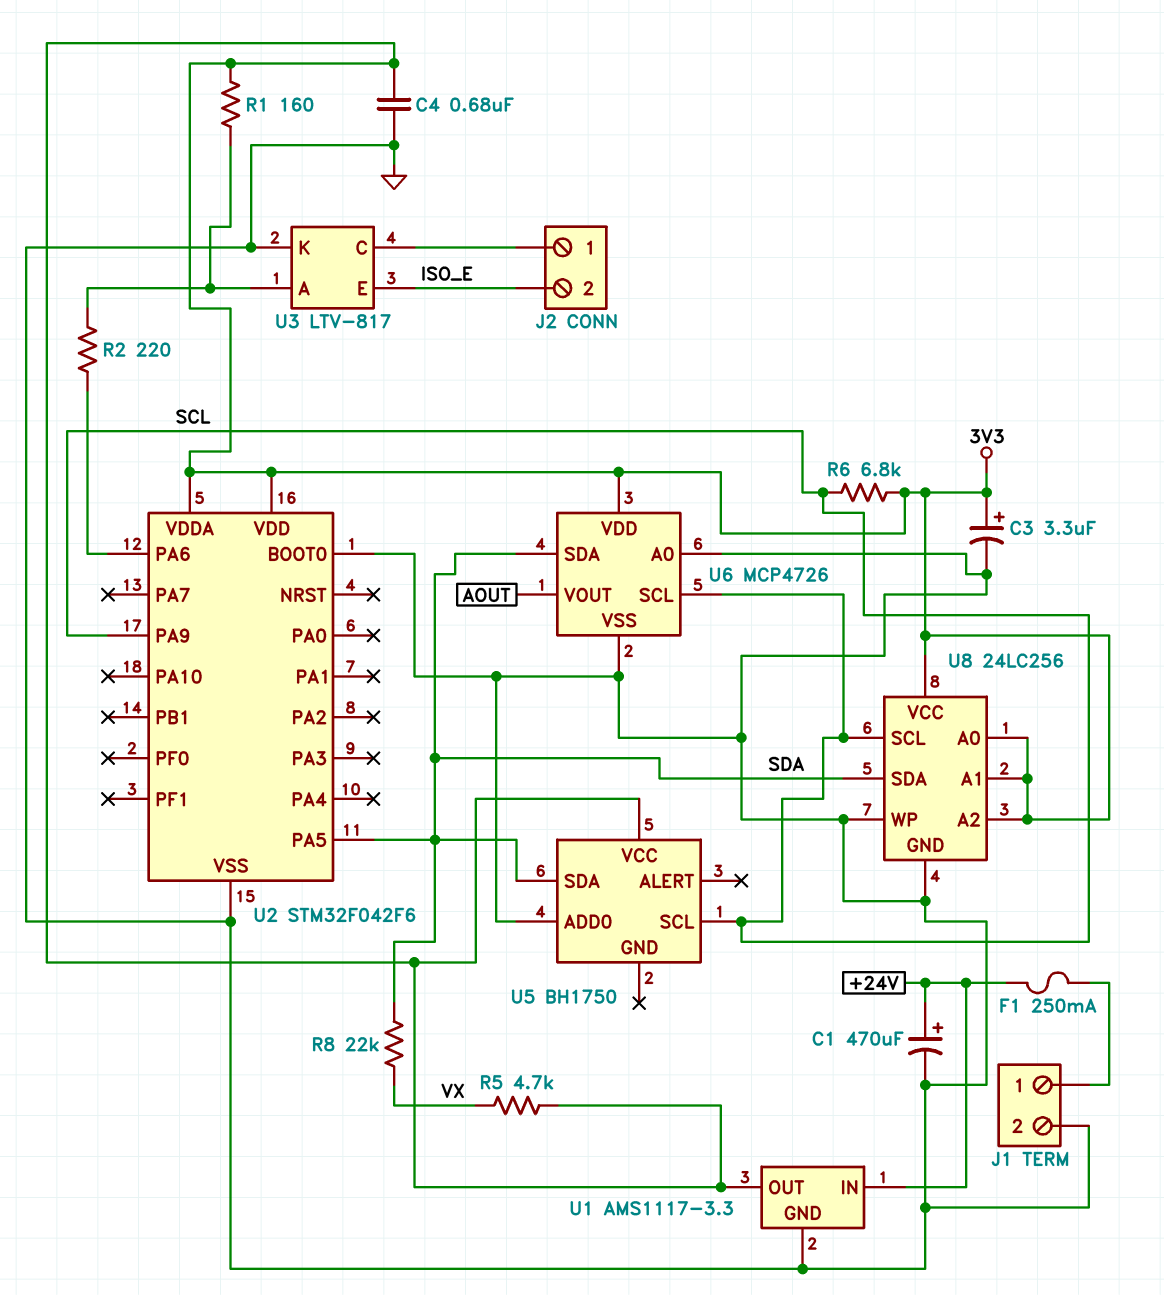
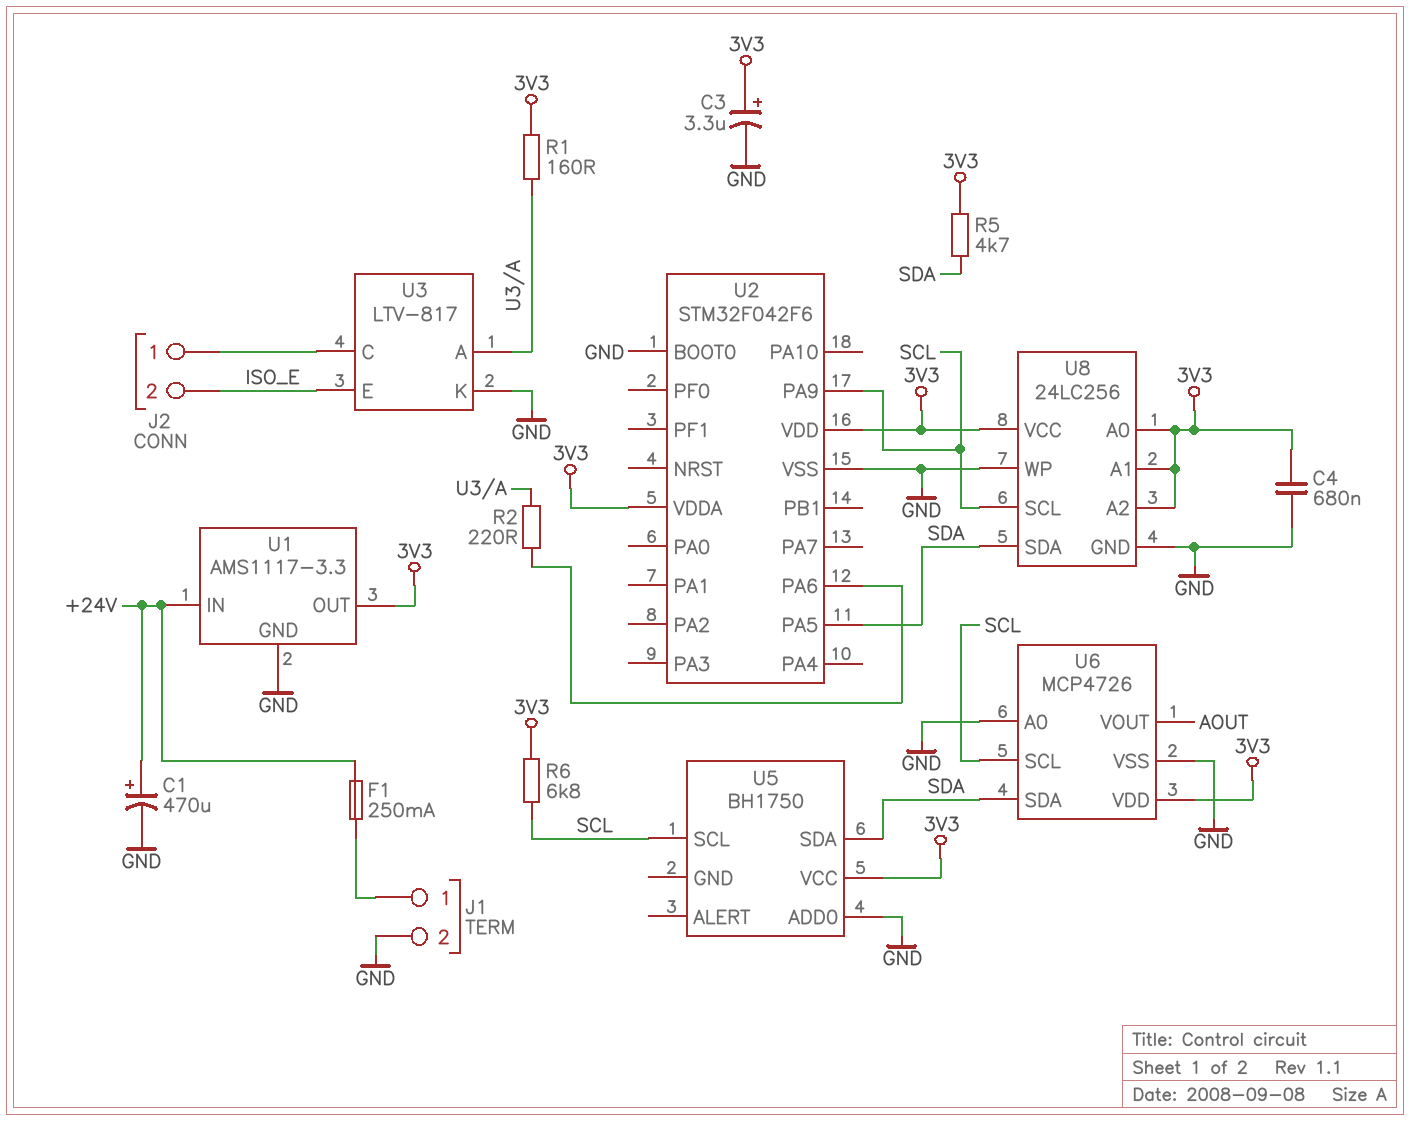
R5: 4.7k (3V3, VX) -> 4.7k (3V3, SDA)
R8: 22k (SDA, VX) -> none

